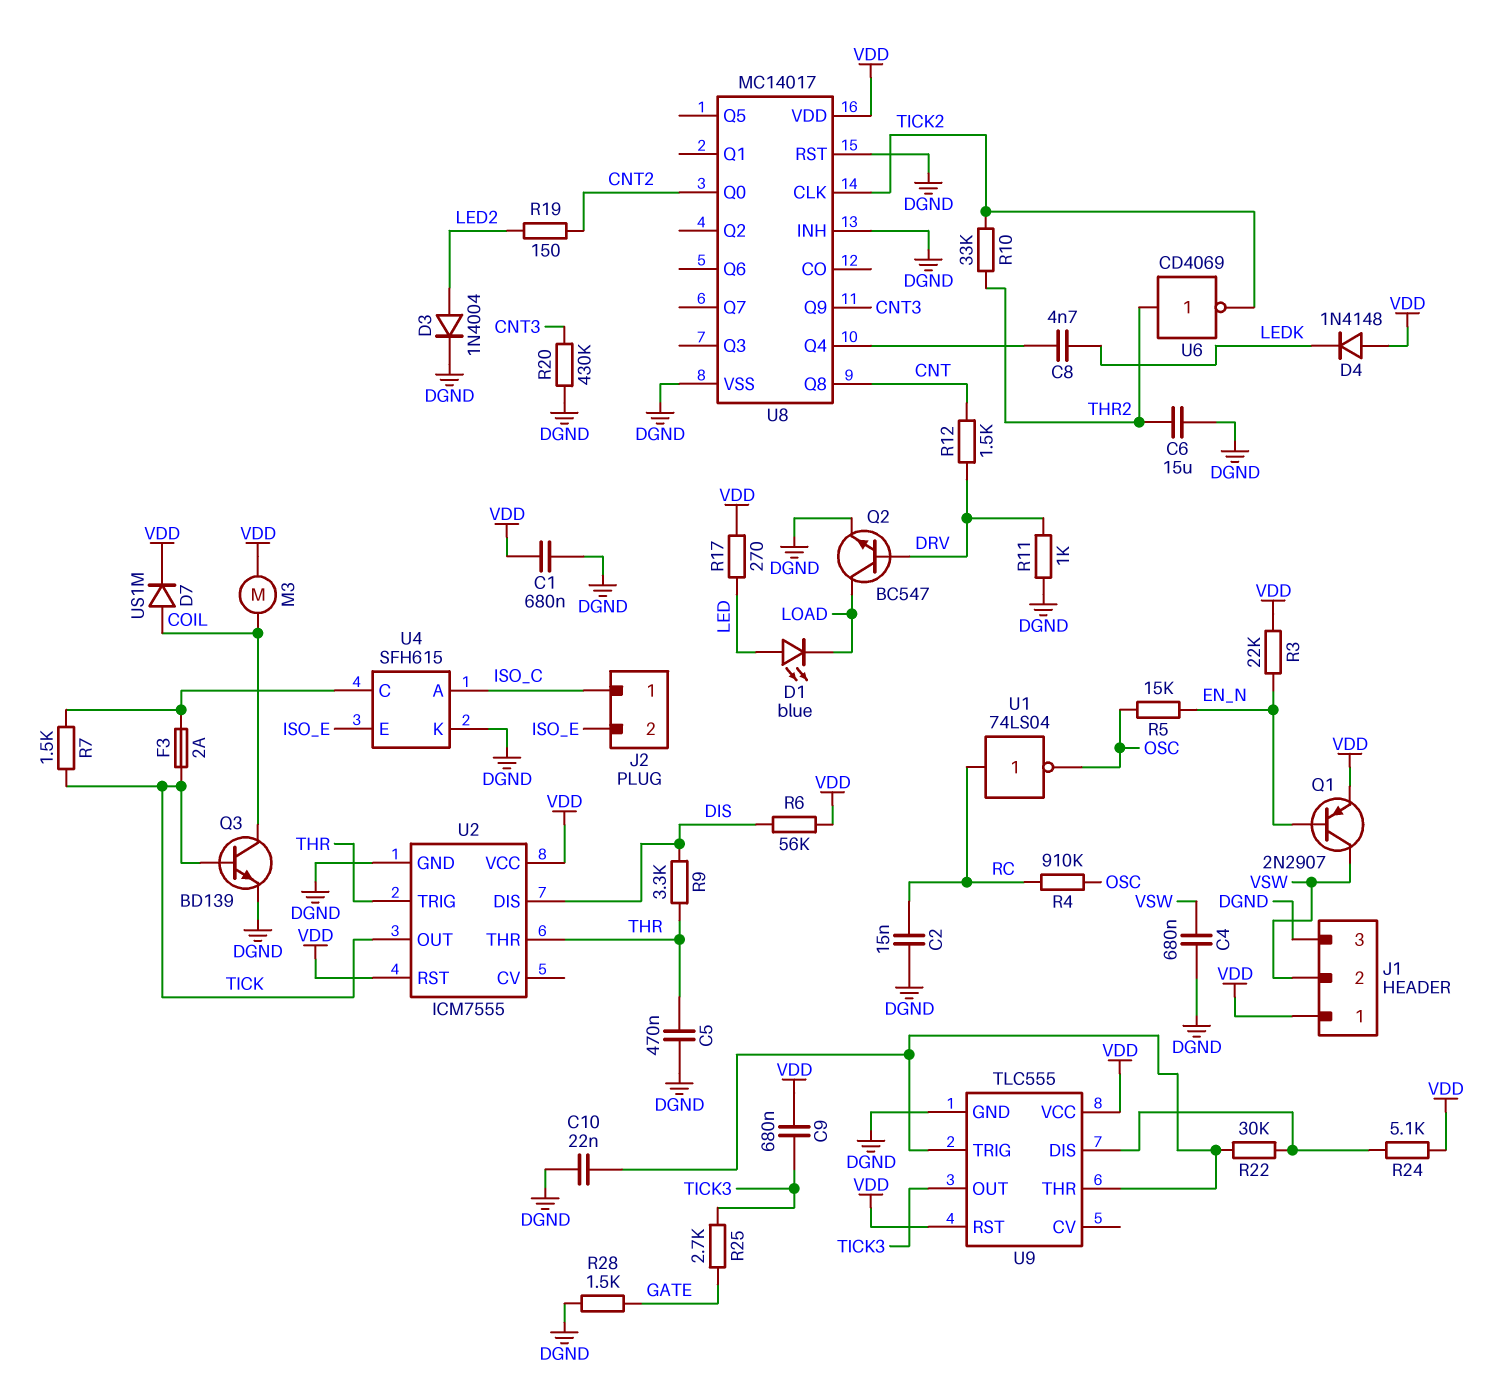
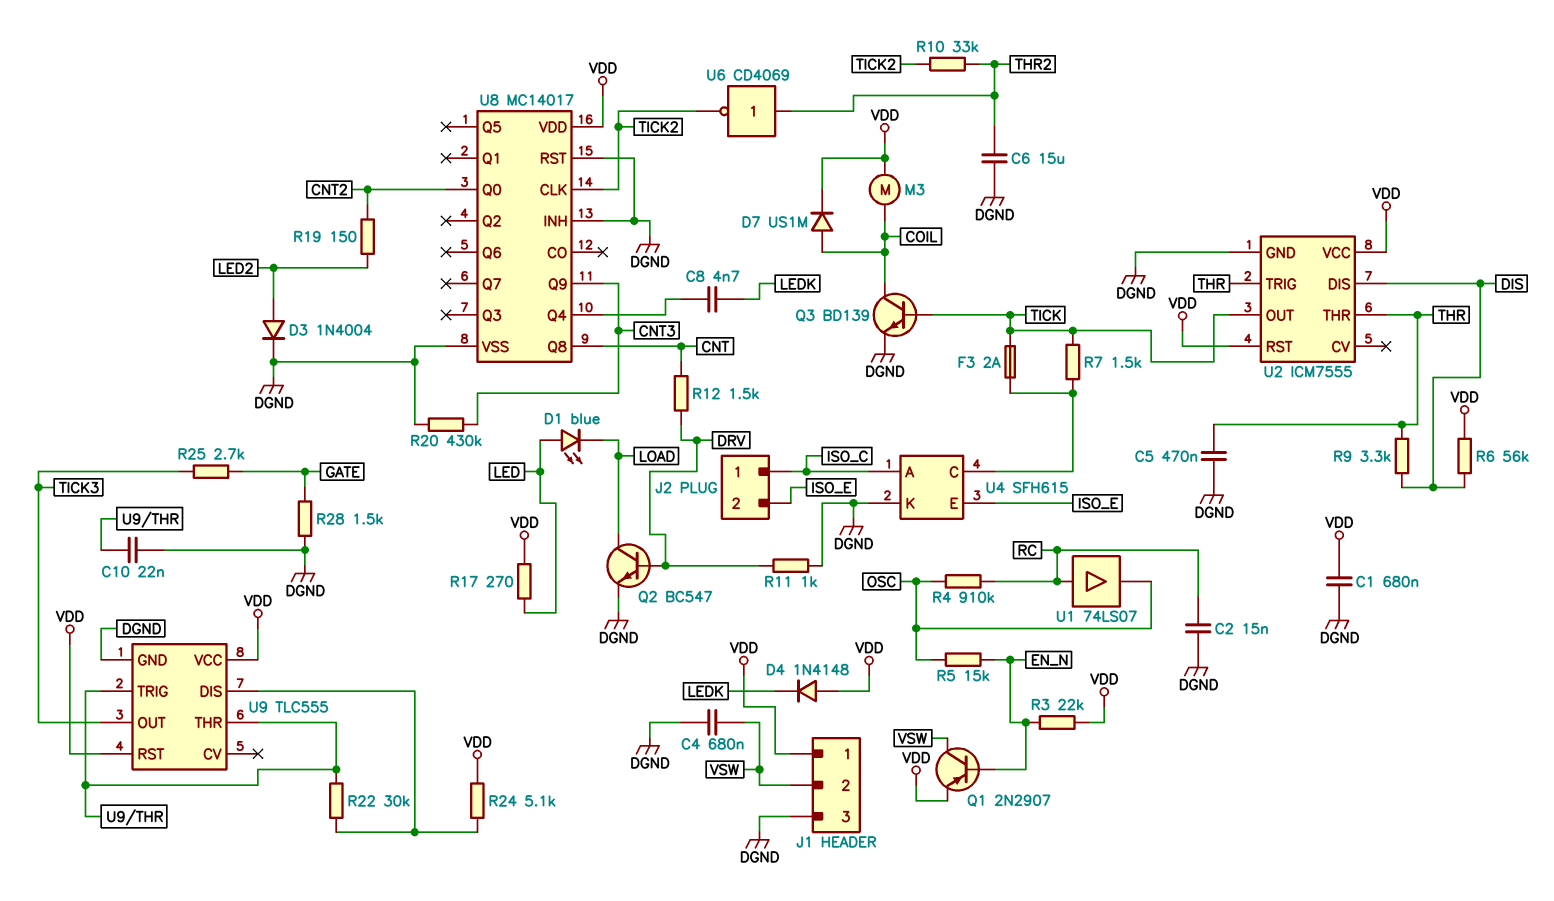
C9: 680nF (TICK3, VDD) -> none
U1: NOT 74LS04 (in RC, out OSC) -> buffer 74LS07 (in RC, out OSC)

